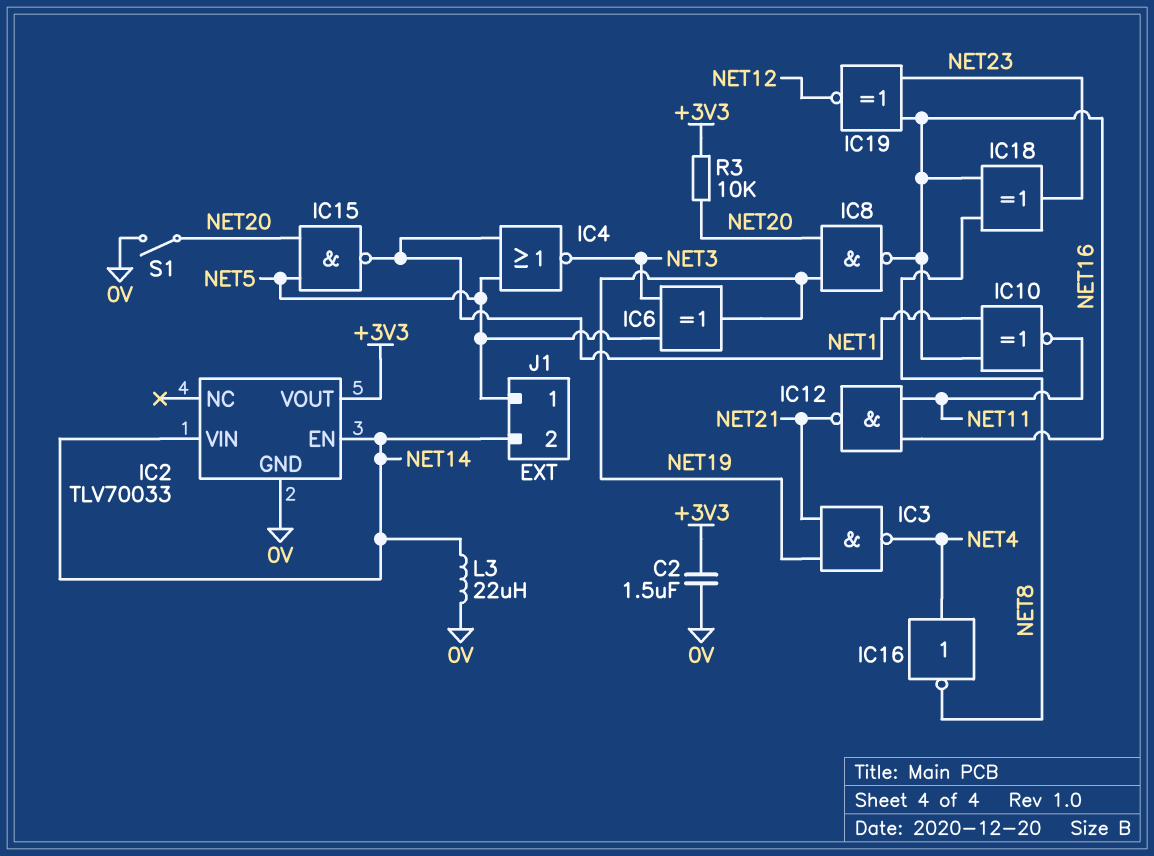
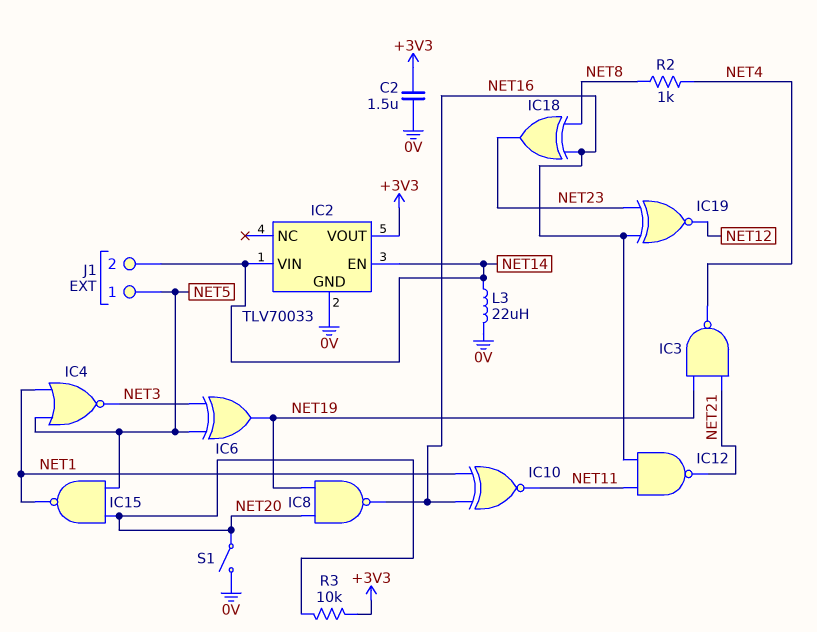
IC16: NOT (in NET4, out NET8) -> none
R2: none -> 1k (NET4, NET8)

